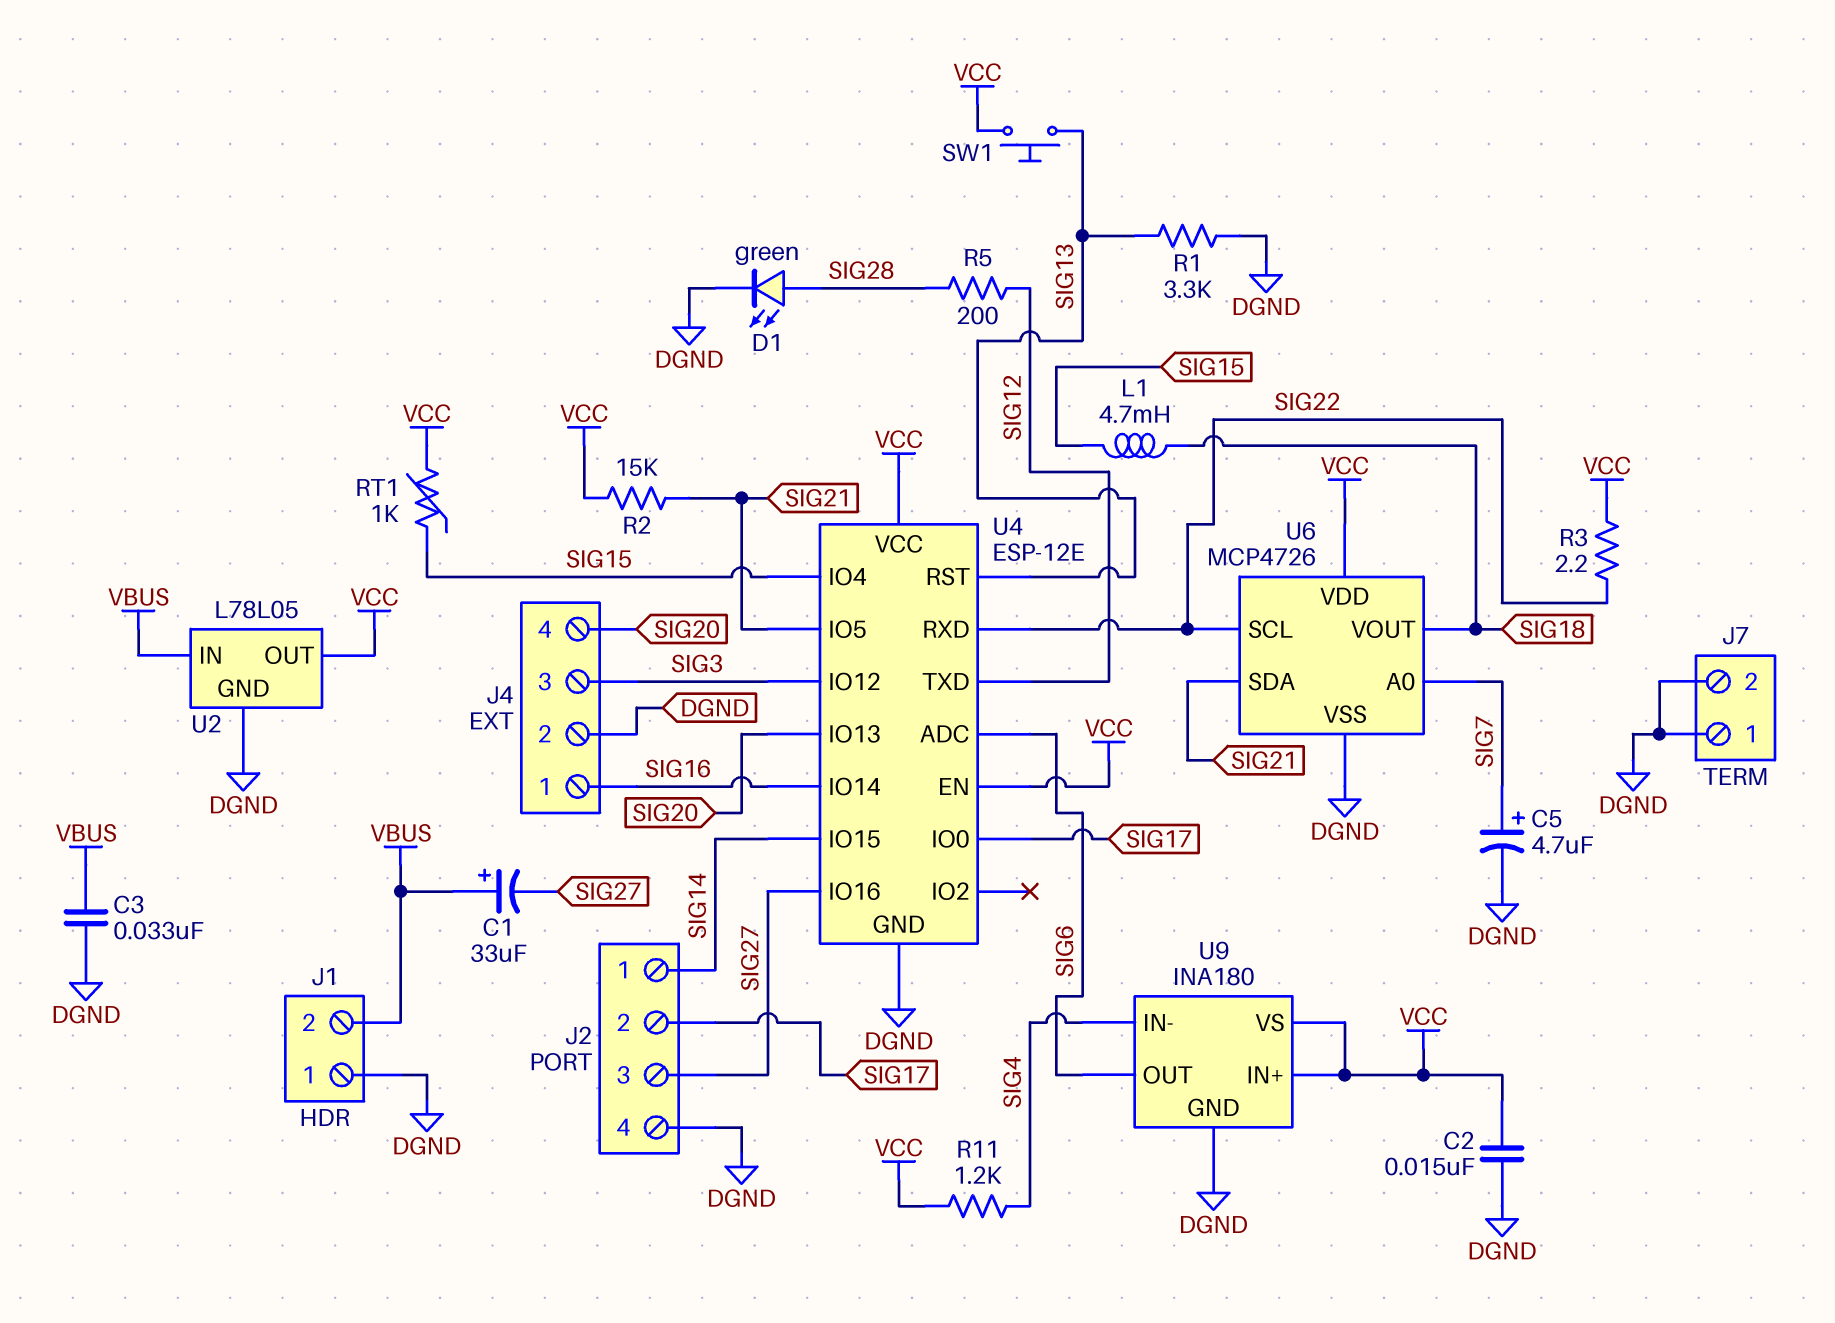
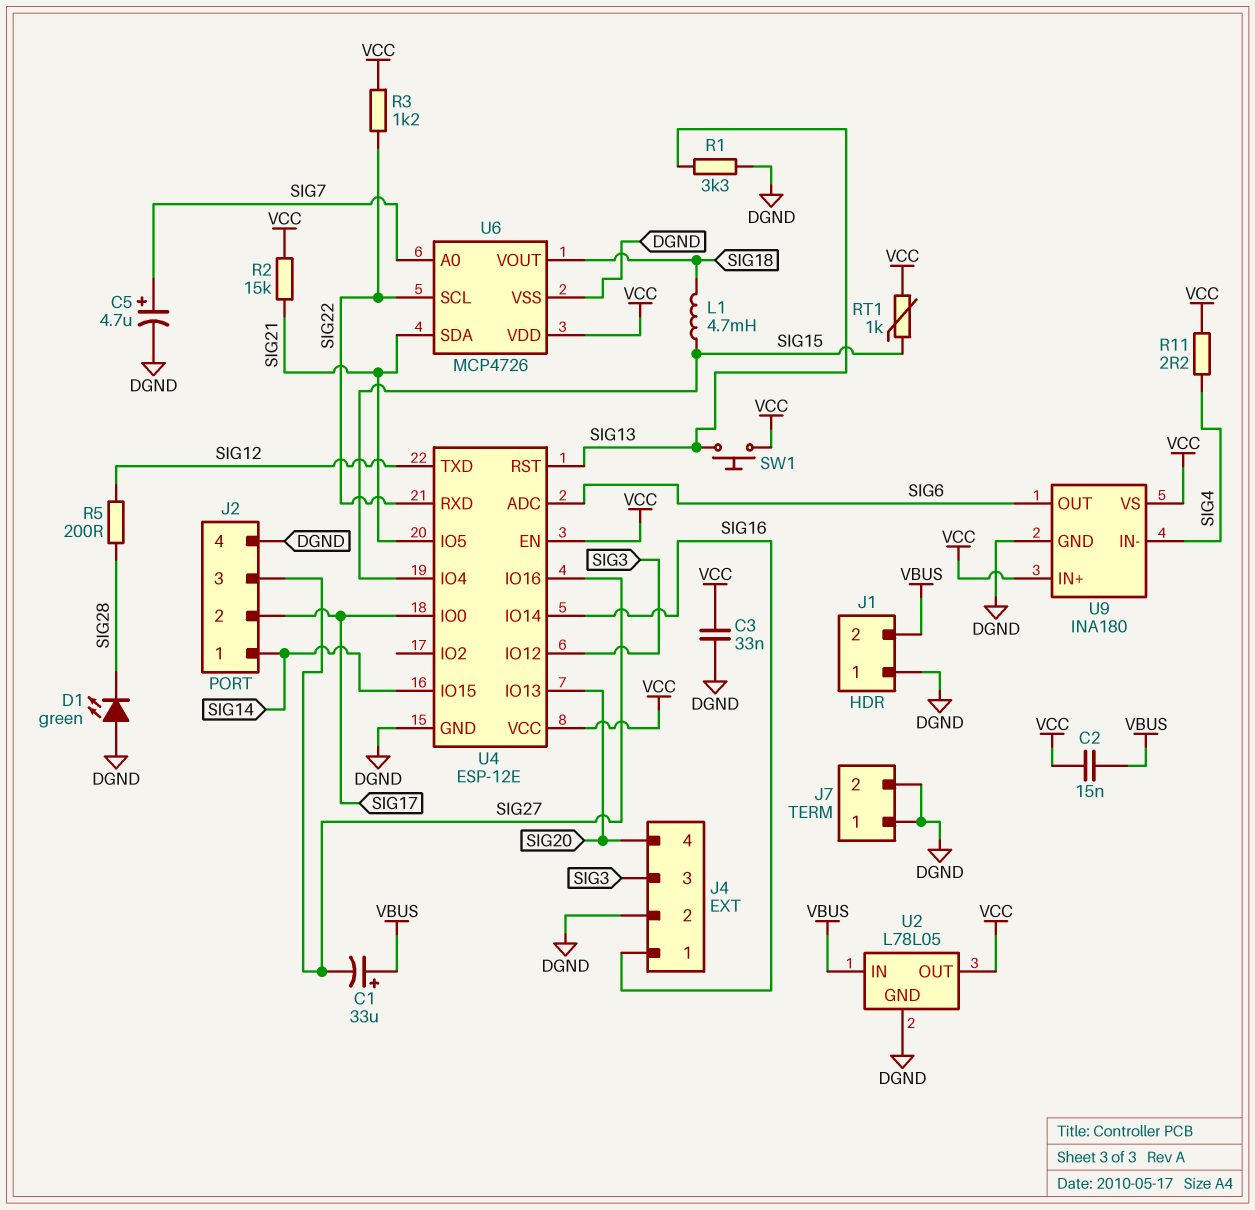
C2: 15nF (DGND, VCC) -> 15nF (VBUS, VCC)
C3: 33nF (DGND, VBUS) -> 33nF (DGND, VCC)
D1: LED green (A SIG28, K DGND) -> LED green (A DGND, K SIG28)
R3: 2.2 (SIG22, VCC) -> 1.2k (SIG22, VCC)
R11: 1.2k (SIG4, VCC) -> 2.2 (SIG4, VCC)

